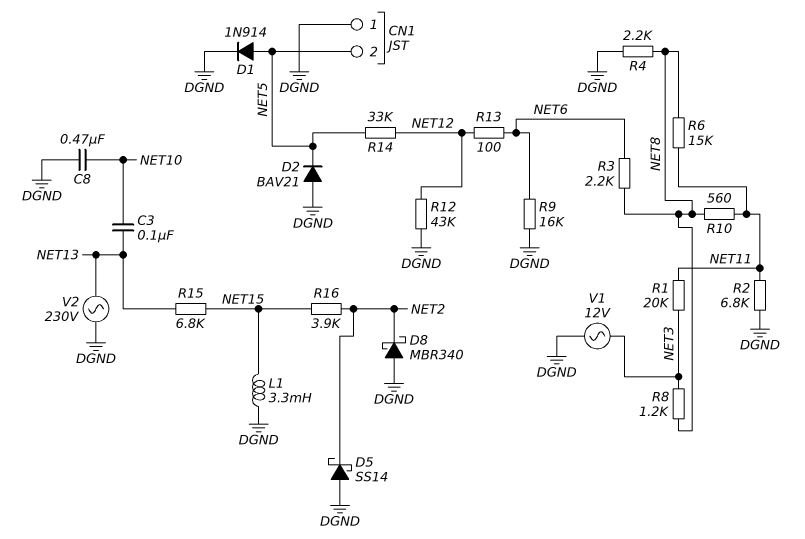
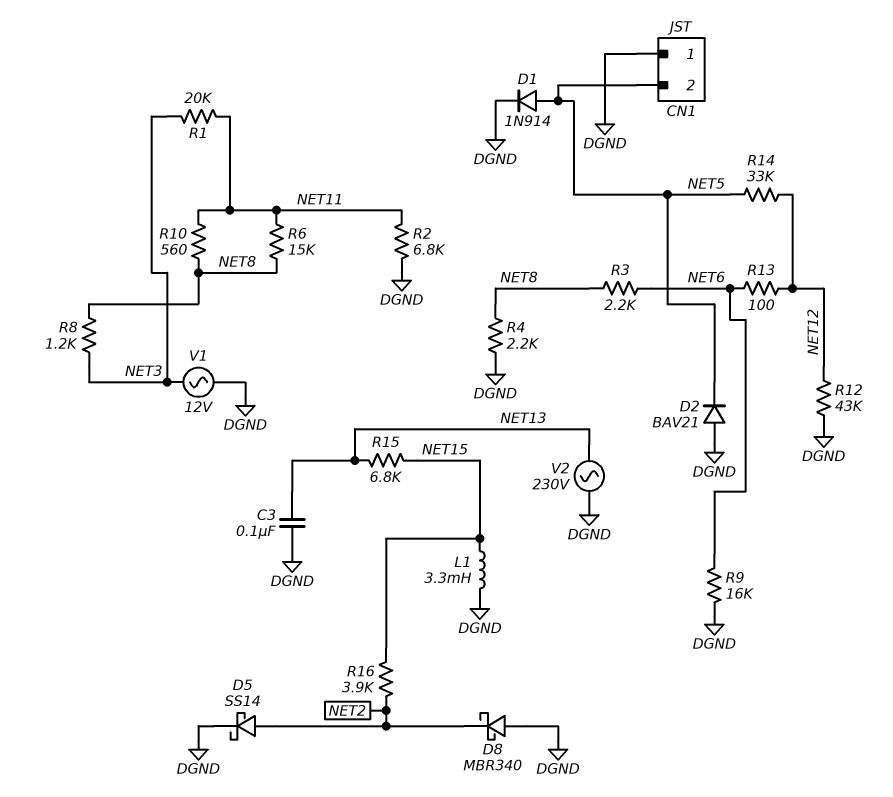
C3: 100nF (NET10, NET13) -> 100nF (DGND, NET13)
C8: 470nF (DGND, NET10) -> none
D5: schottky SS14 (A DGND, K NET2) -> schottky SS14 (A NET2, K DGND)

